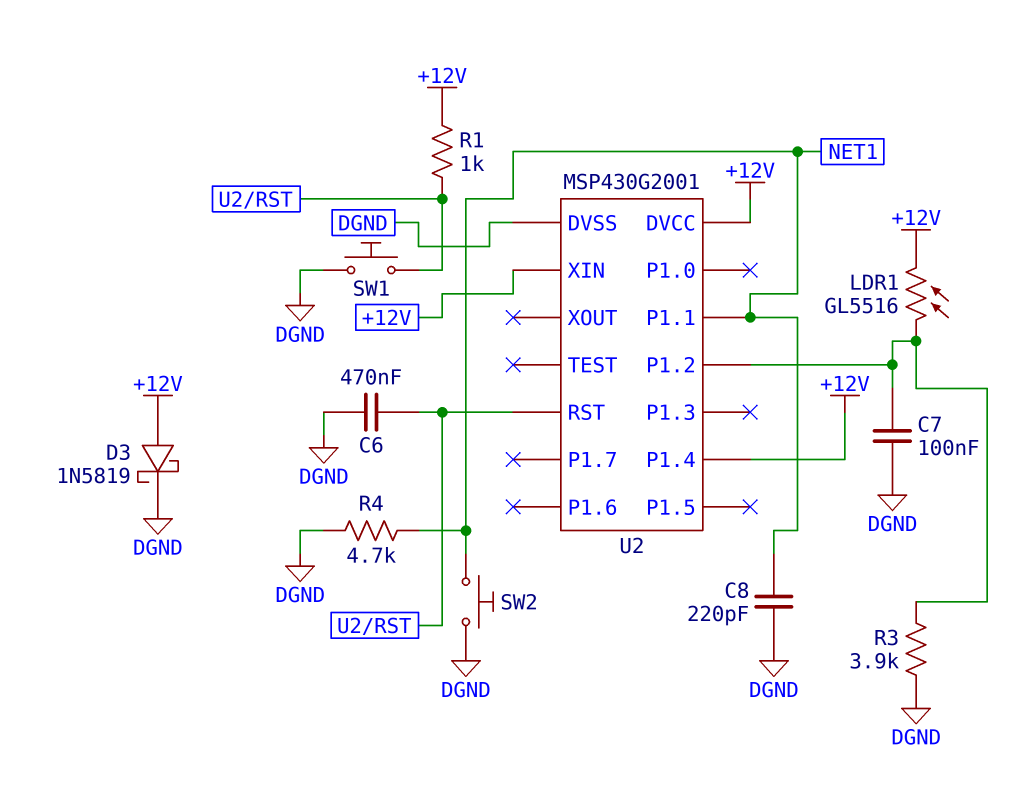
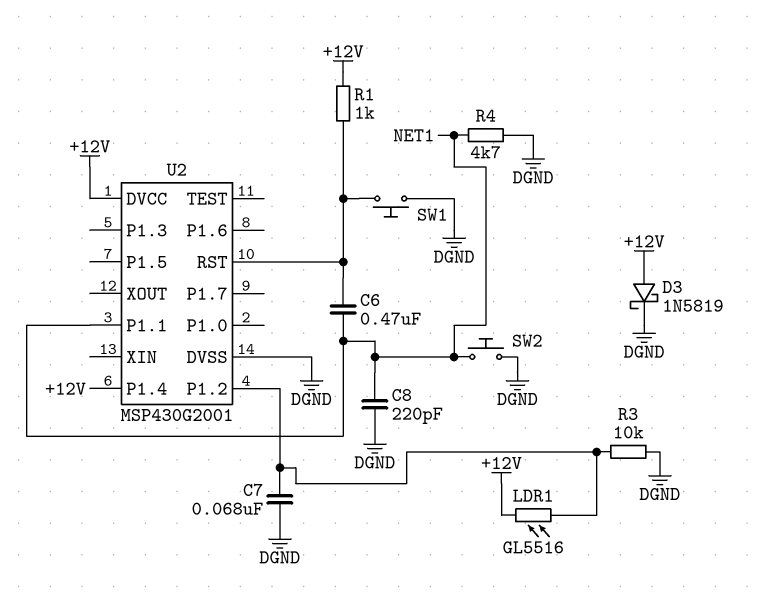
C6: 470nF (DGND, U2/RST) -> 470nF (NET1, U2/RST)
C7: 100nF (DGND, U2/P1.2) -> 68nF (DGND, U2/P1.2)
R3: 3.9k (DGND, U2/P1.2) -> 10k (DGND, U2/P1.2)
U2 pin XIN: +12V -> none

